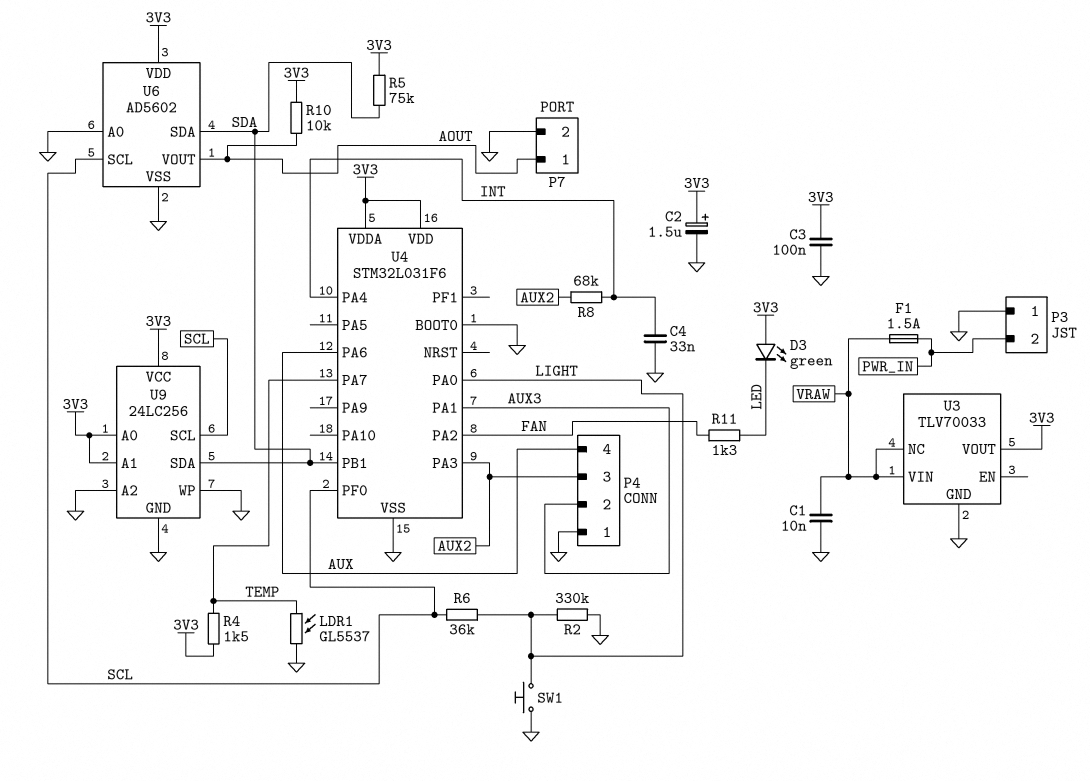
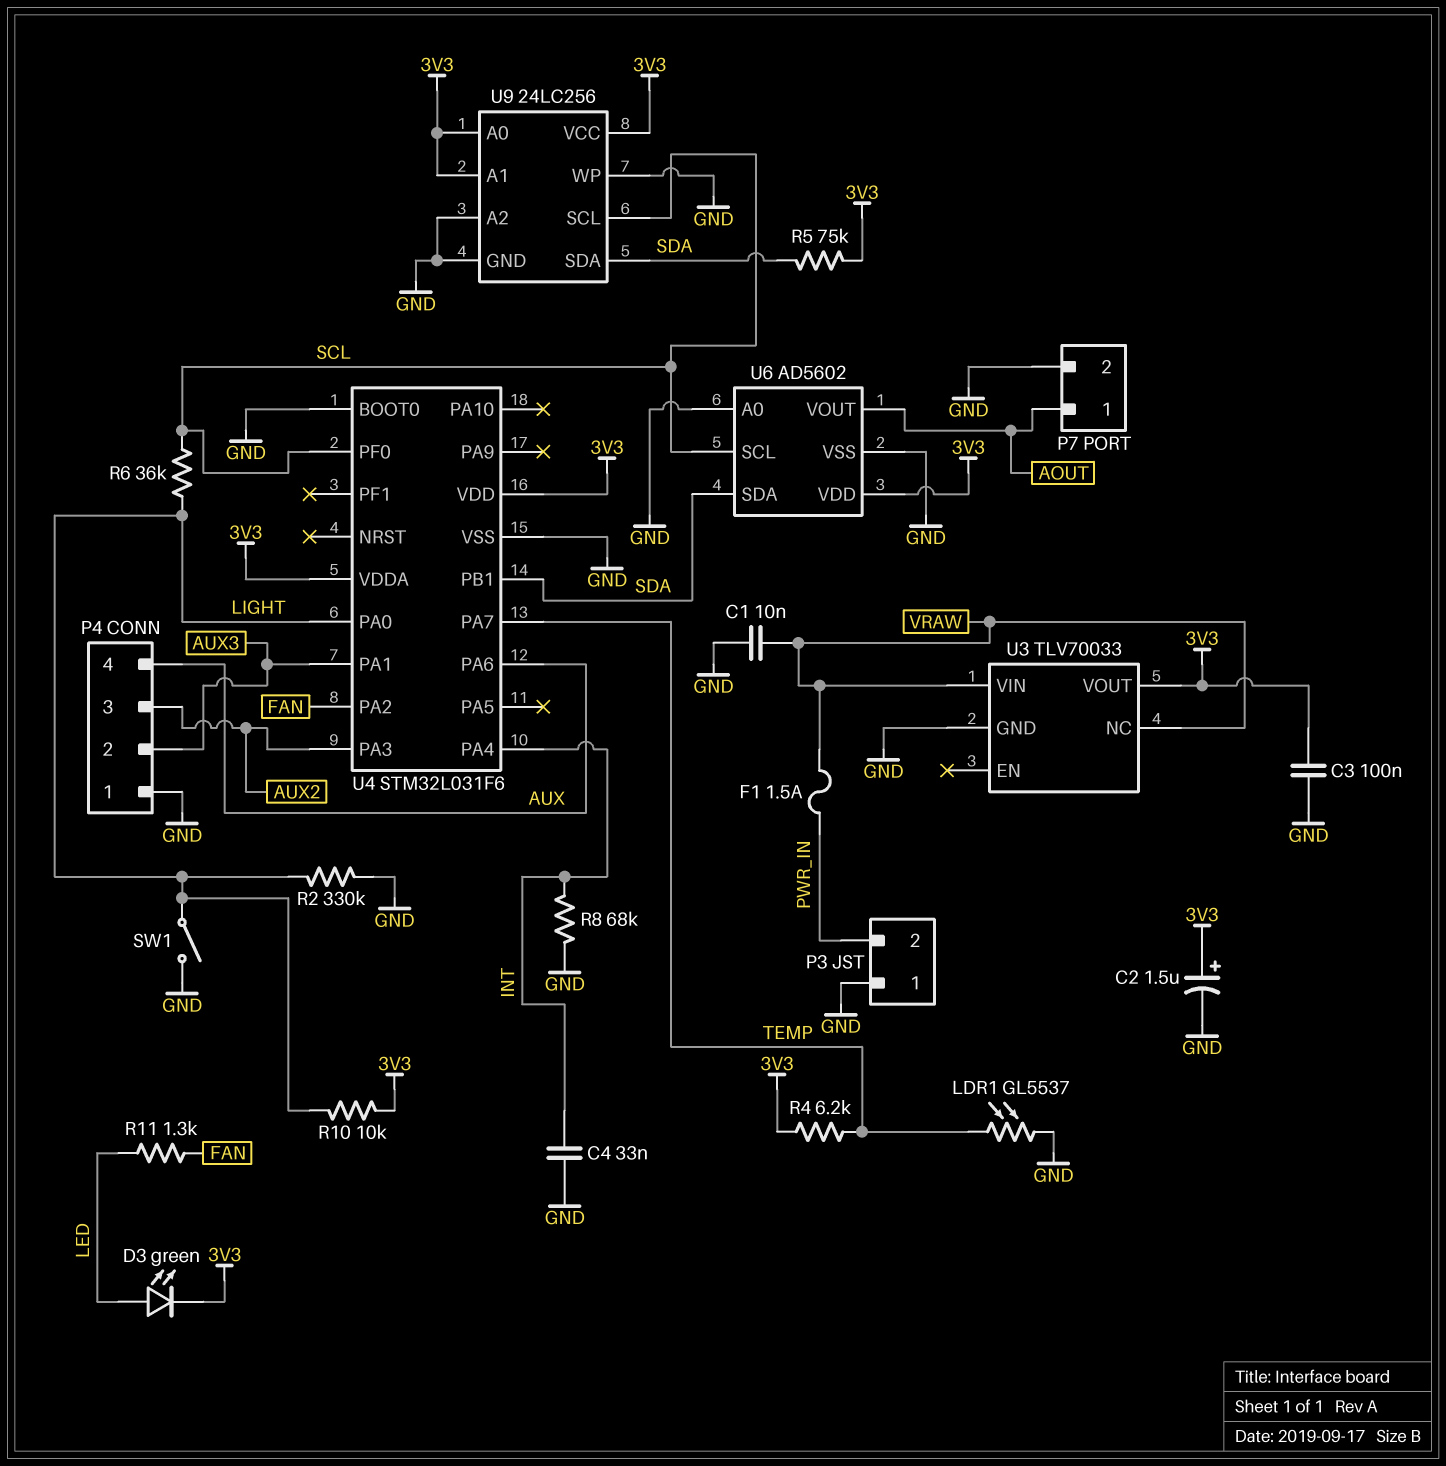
D3: LED green (A 3V3, K LED) -> LED green (A LED, K 3V3)
R4: 1.5k (3V3, TEMP) -> 6.2k (3V3, TEMP)
R8: 68k (AUX2, INT) -> 68k (GND, INT)
R10: 10k (3V3, AOUT) -> 10k (3V3, LIGHT)
SW1: button (GND, LIGHT) -> switch (GND, LIGHT)

